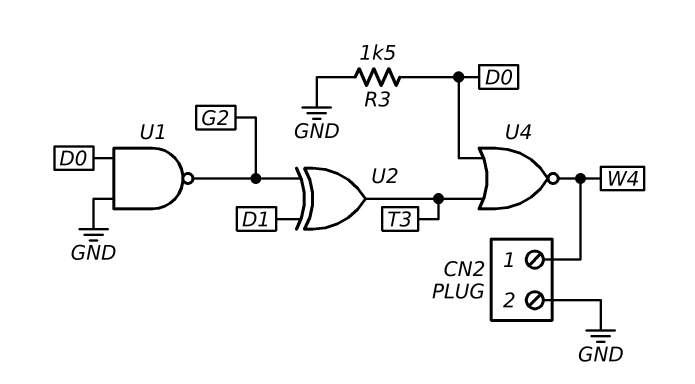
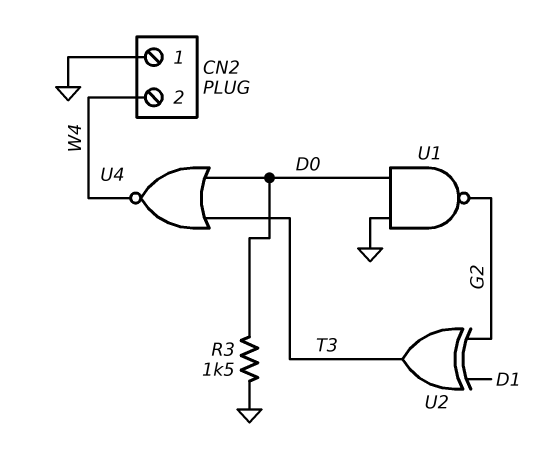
CN2 pin 1: W4 -> GND
CN2 pin 2: GND -> W4

